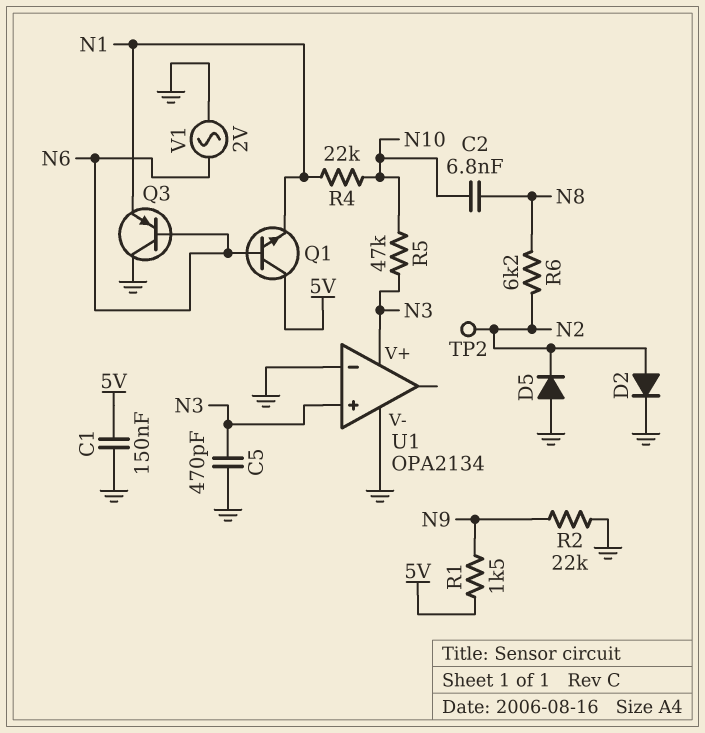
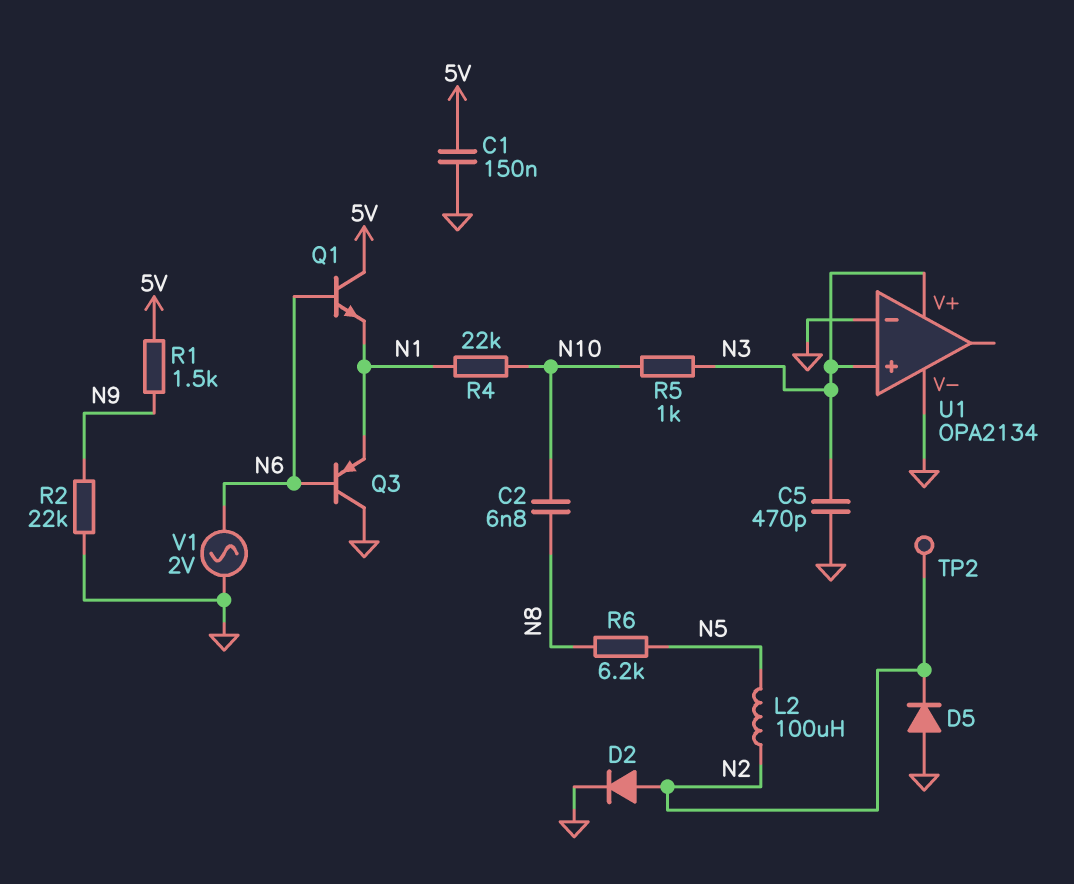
L2: none -> 100uH (N2, N5)
R5: 47k (N3, N10) -> 1k (N3, N10)
R6: 6.2k (N2, N8) -> 6.2k (N5, N8)

